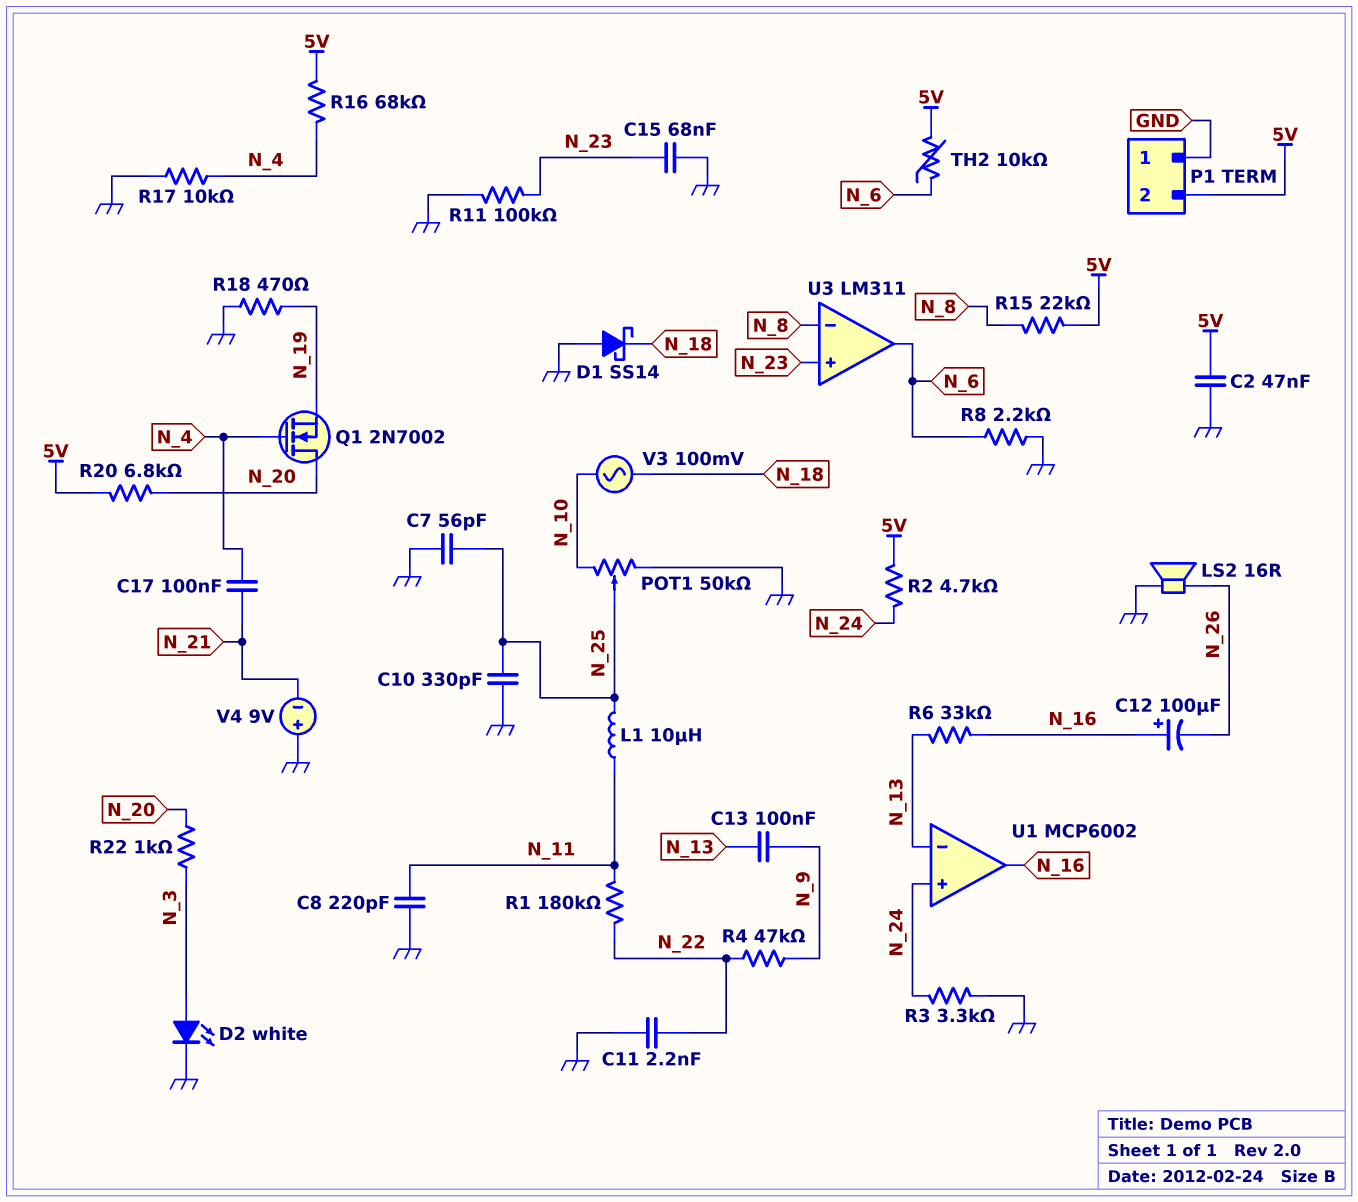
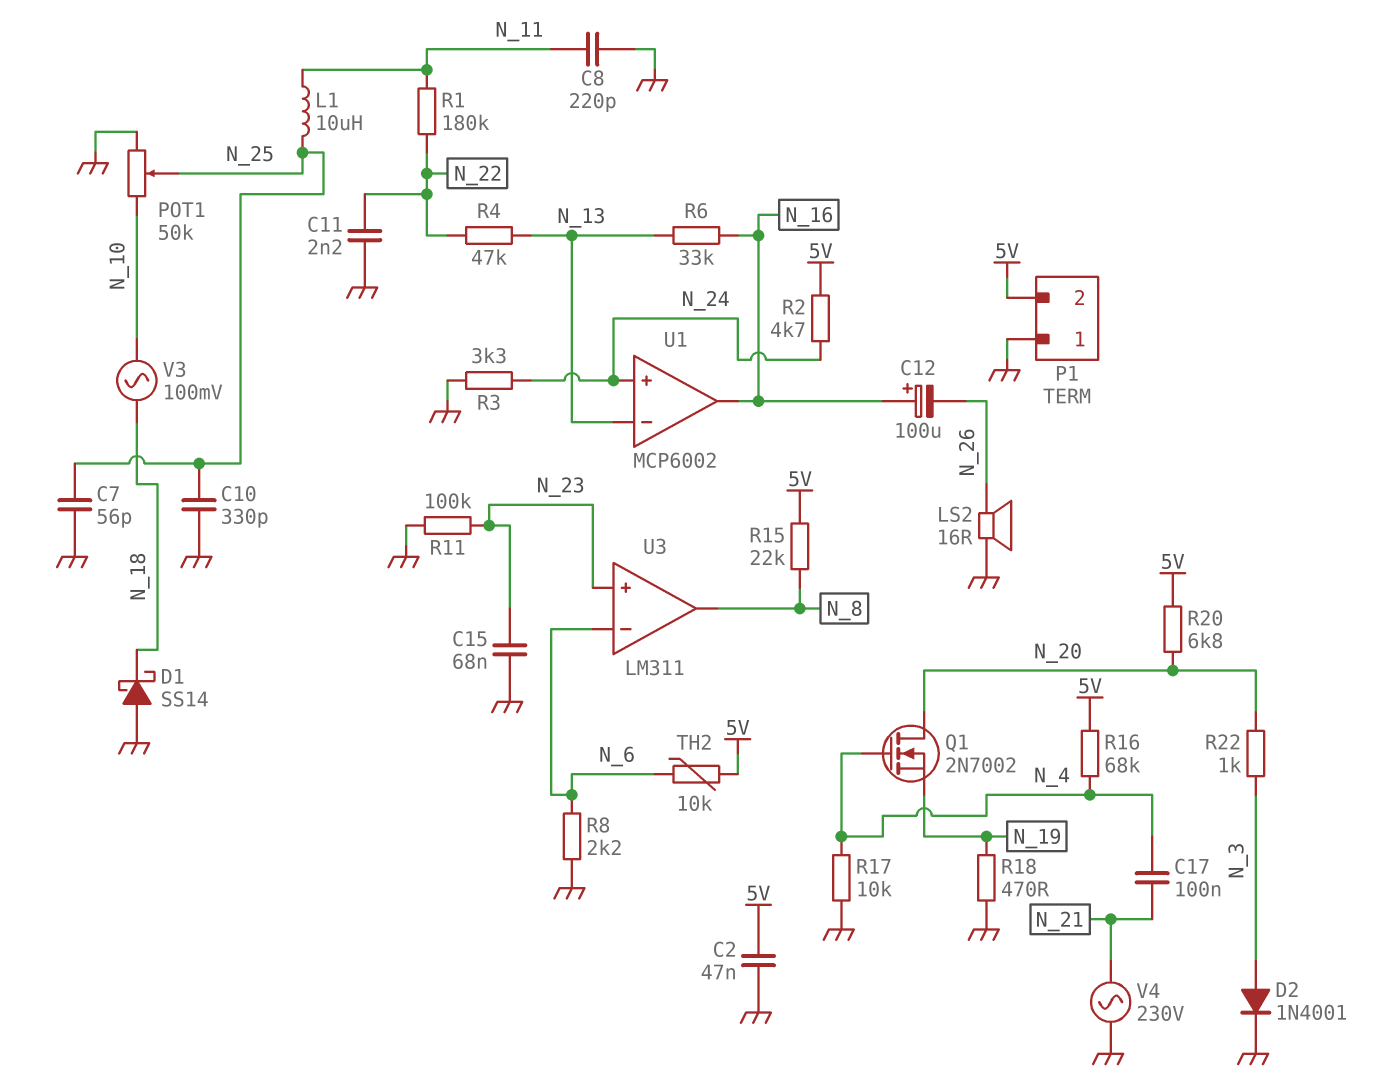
C13: 100nF (N_9, N_13) -> none
D2: LED white (A N_3, K GND) -> diode 1N4001 (A N_3, K GND)
R4: 47k (N_9, N_22) -> 47k (N_13, N_22)
U3 pin in-: N_8 -> N_6
U3 pin out: N_6 -> N_8
V4: 9V (plus GND, minus N_21) -> AC 230V (GND, N_21)

